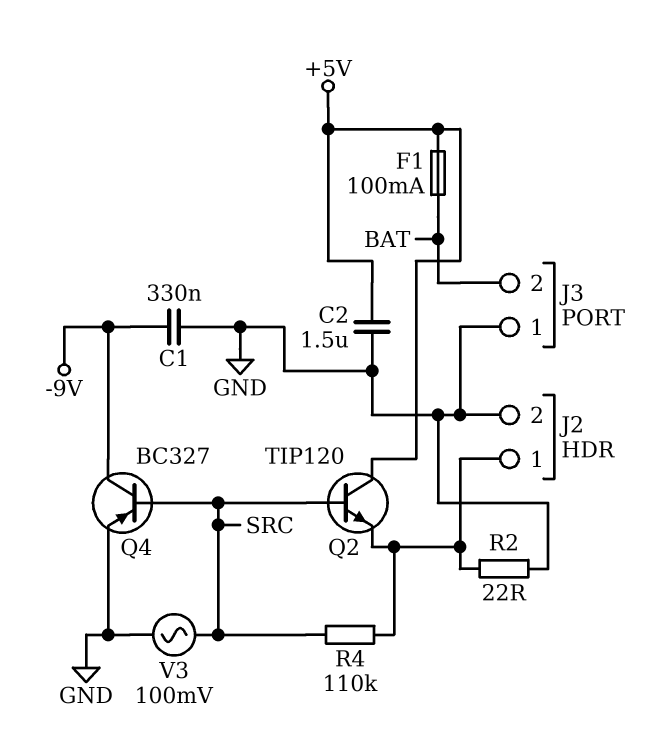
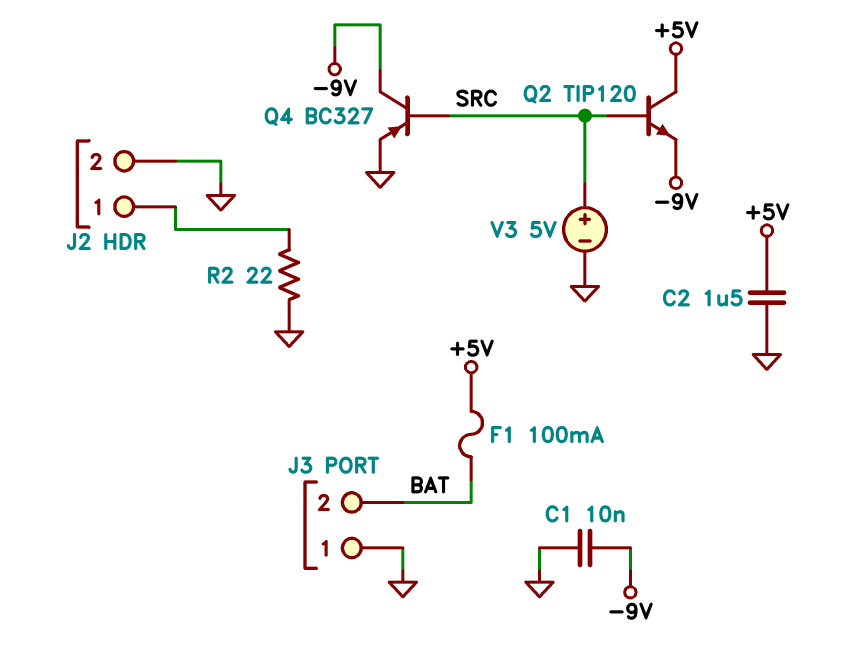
C1: 330nF (-9V, GND) -> 10nF (-9V, GND)
Q2: NPN TIP120 (B SRC, C +5V, E J2/1) -> NPN TIP120 (B SRC, C +5V, E -9V)
R4: 110k (J2/1, SRC) -> none
V3: AC 100mV (GND, SRC) -> 5V (plus SRC, minus GND)

